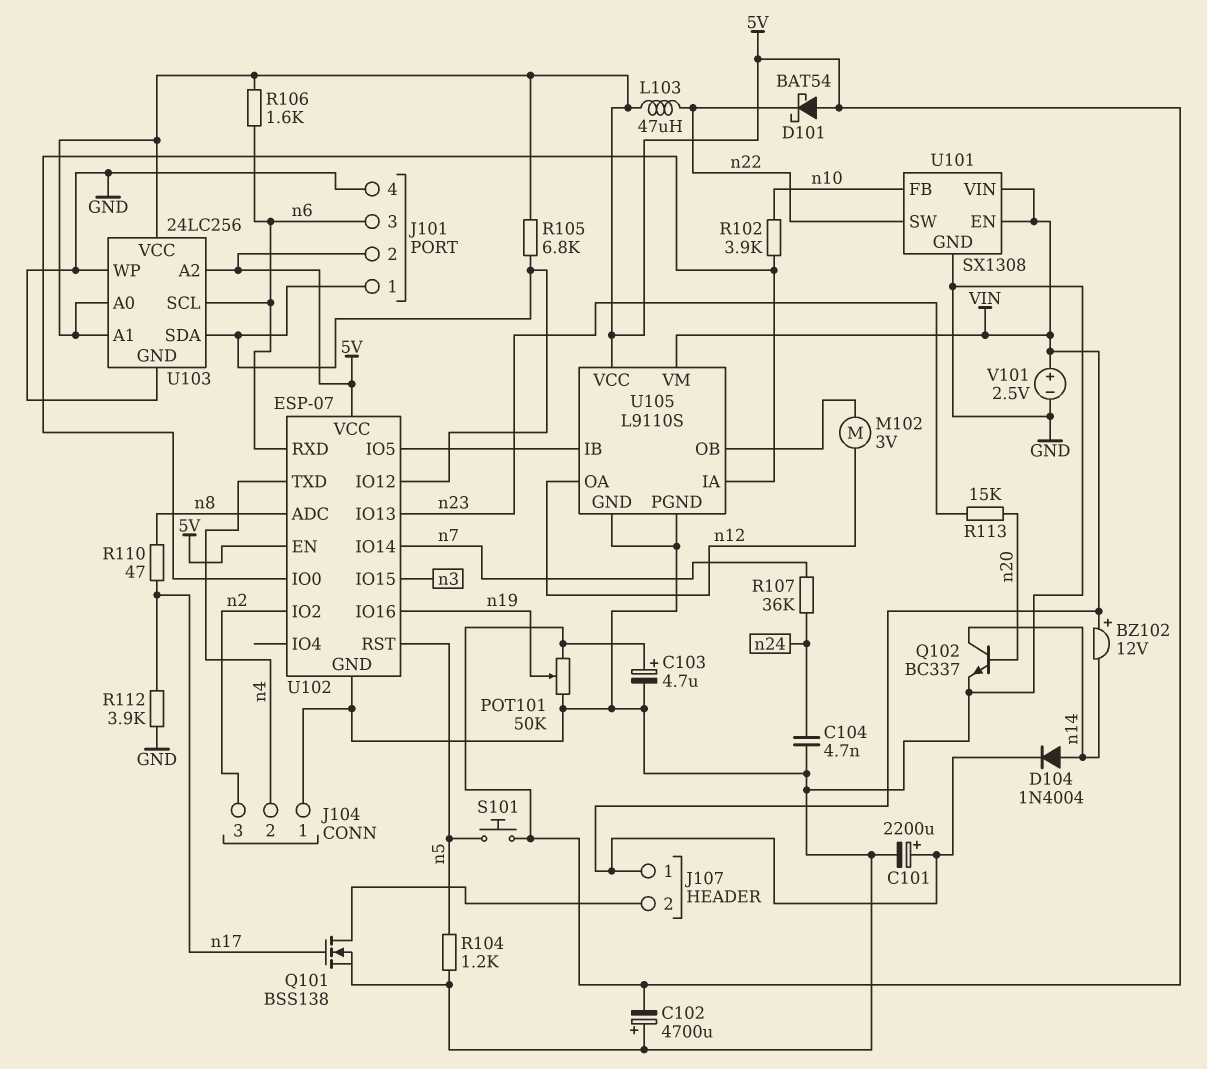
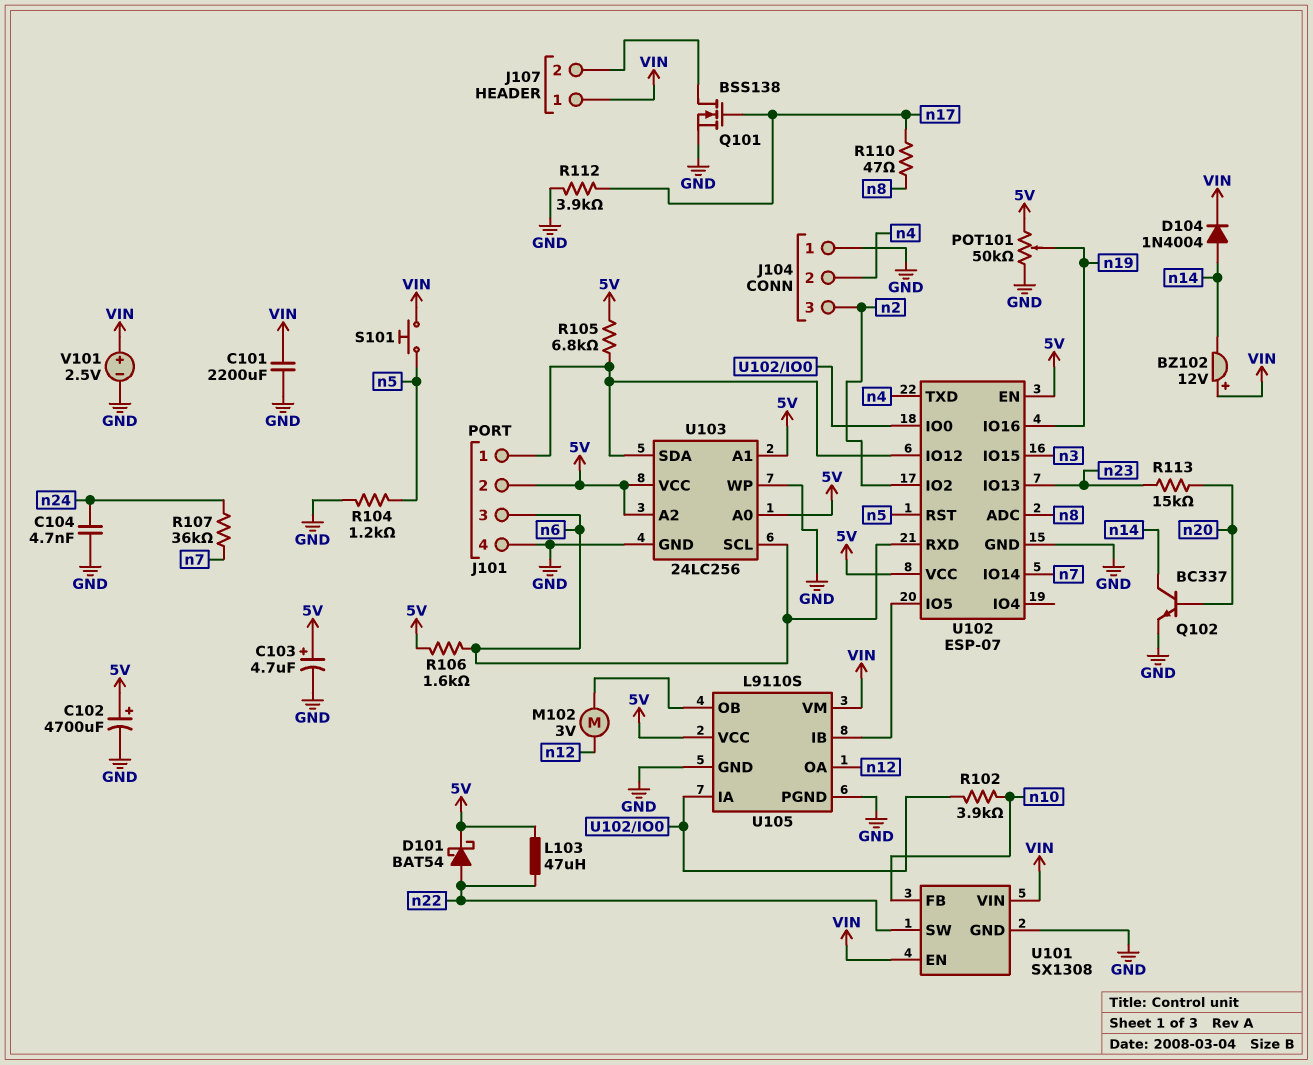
C101: 2200uF (plus VIN, minus GND) -> 2200uF (GND, VIN)
C102: 4700uF (plus GND, minus 5V) -> 4700uF (plus 5V, minus GND)
D101: schottky BAT54 (A 5V, K n22) -> schottky BAT54 (A n22, K 5V)
S101: button (5V, n5) -> button (VIN, n5)

